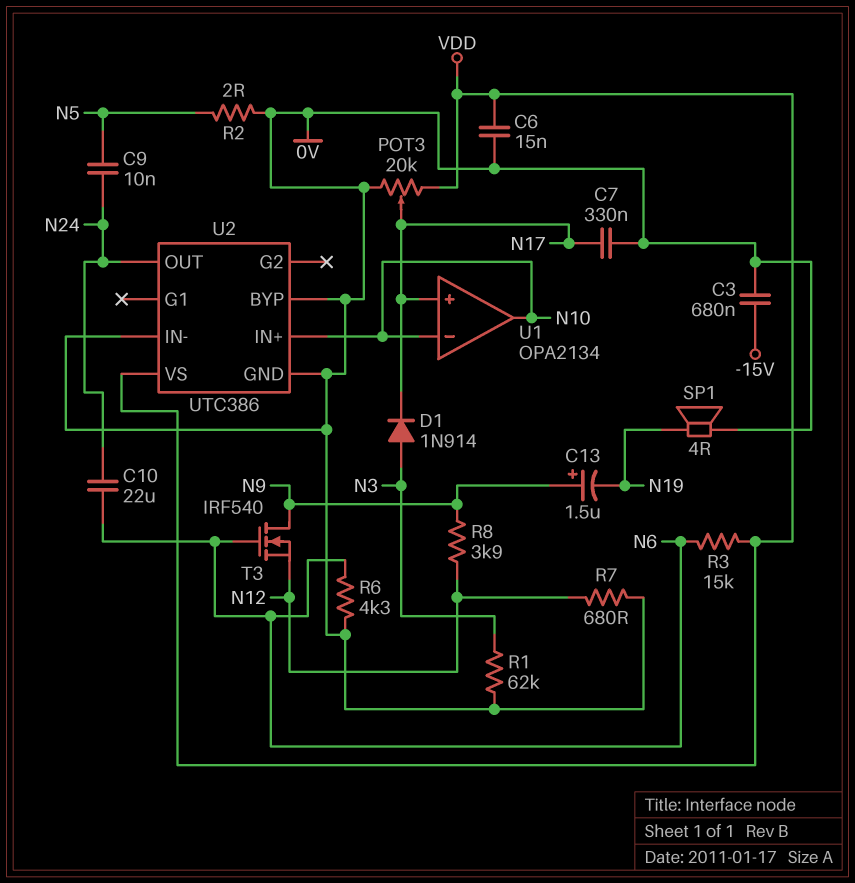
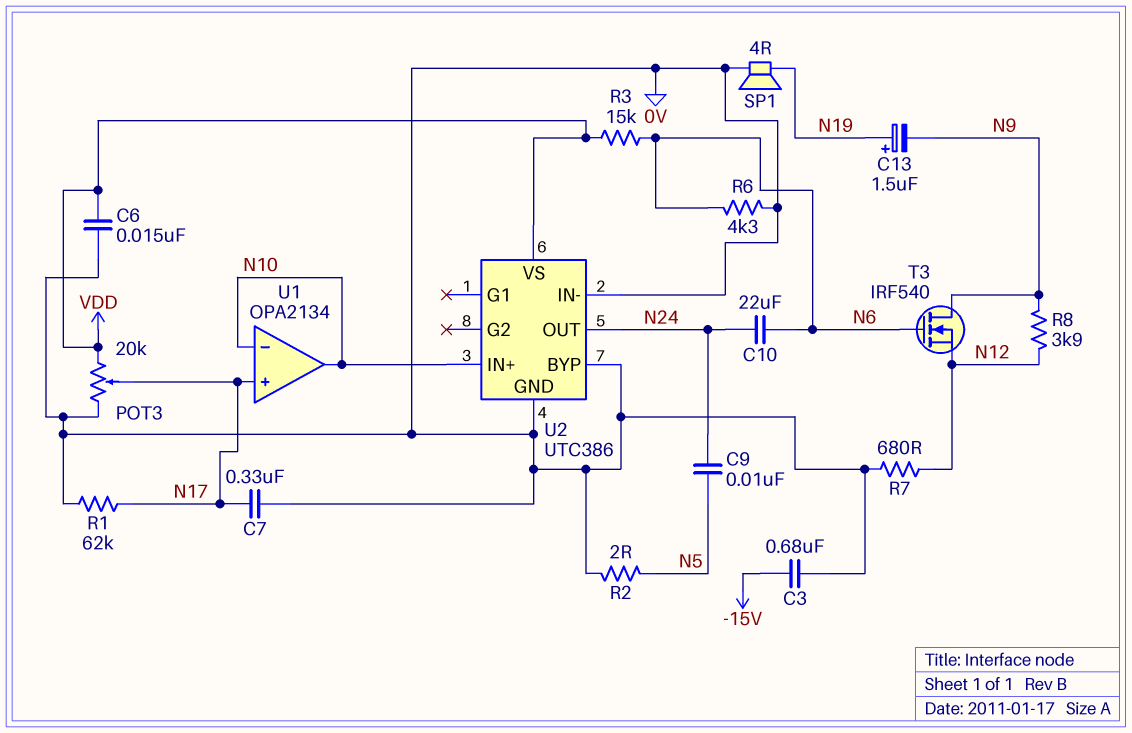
C13: 1.5uF (plus N9, minus N19) -> 1.5uF (plus N19, minus N9)
D1: diode 1N914 (A N3, K N17) -> none
R1: 62k (0V, N3) -> 62k (0V, N17)

